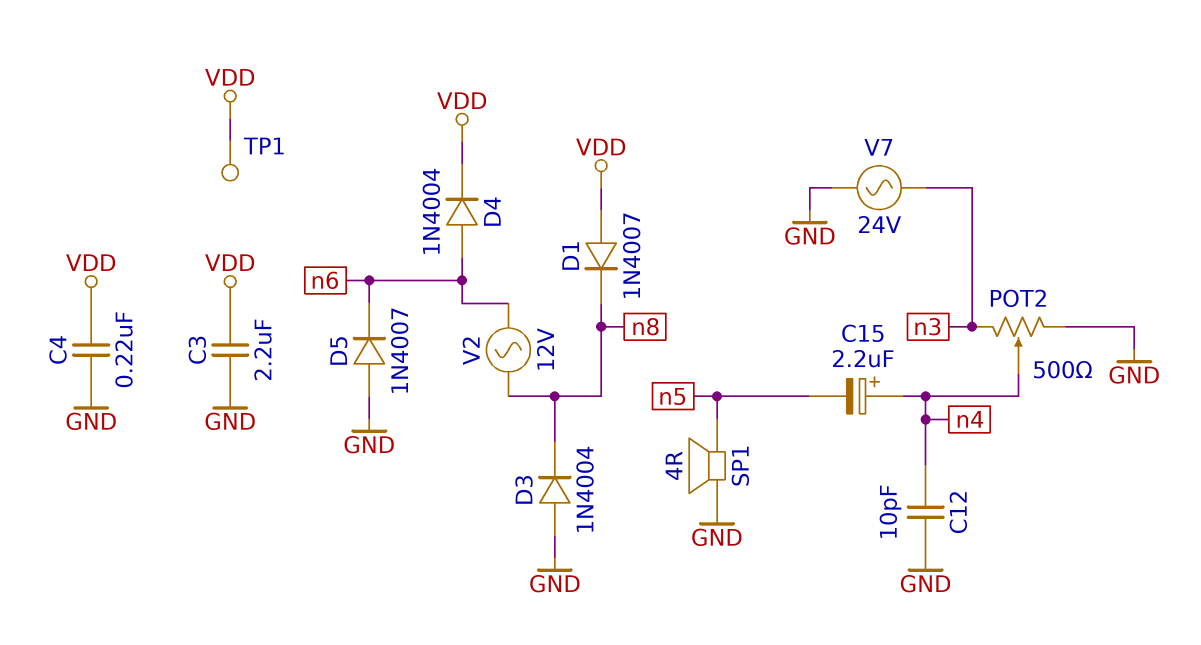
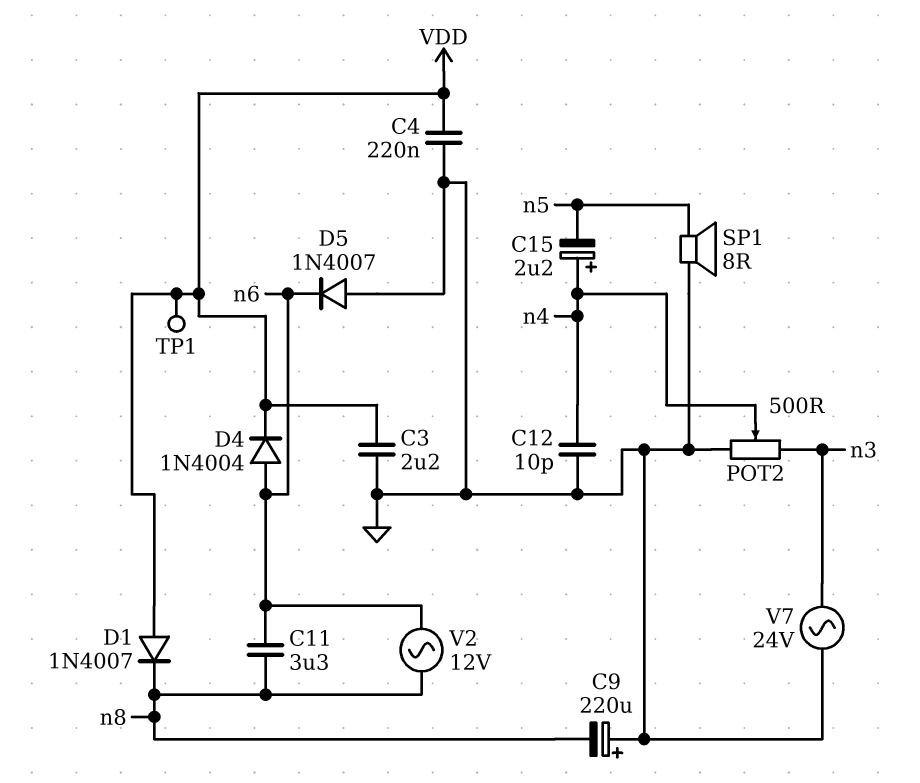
C9: none -> 220uF (plus GND, minus n8)
C11: none -> 3.3uF (n6, n8)
D3: diode 1N4004 (A GND, K n8) -> none
SP1: speaker 4R (GND, n5) -> speaker 8R (GND, n5)

